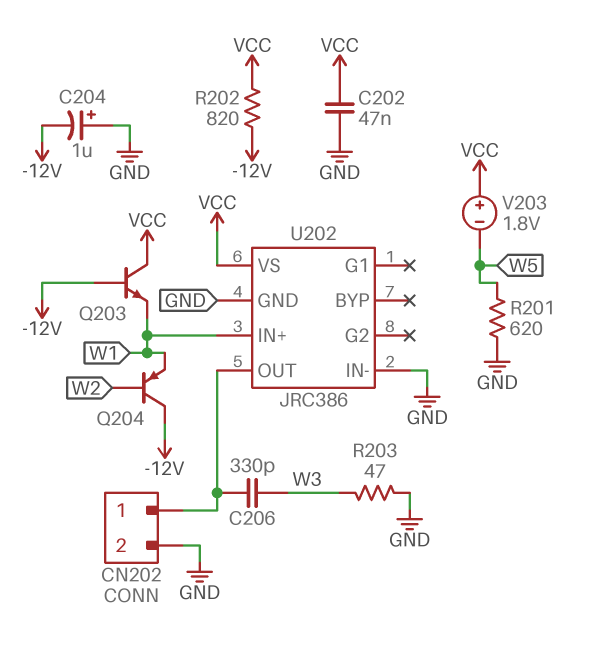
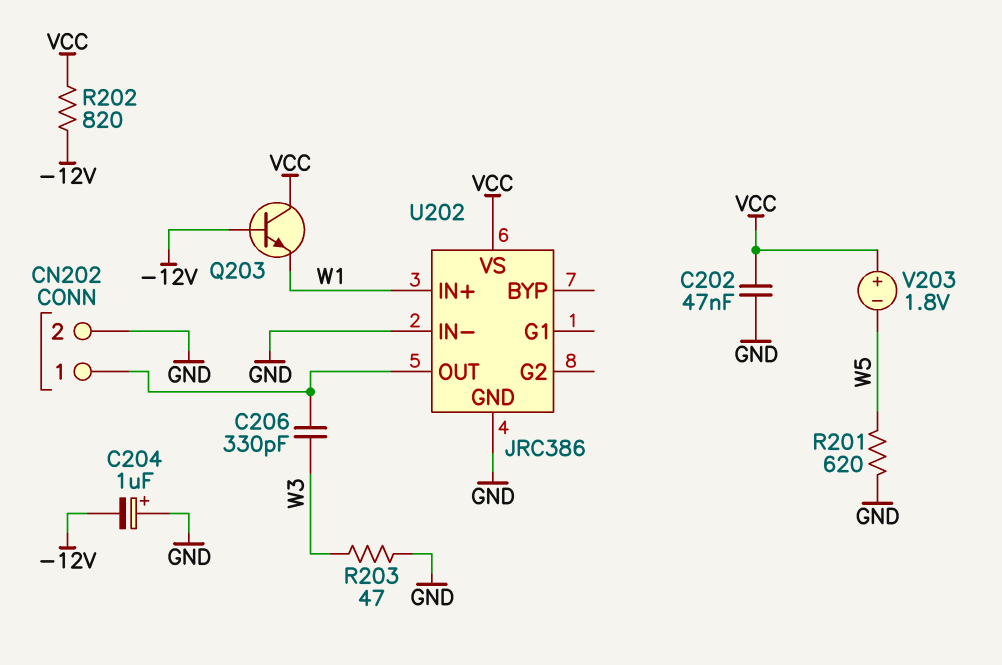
Q204: PNP (B W2, C -12V, E W1) -> none

